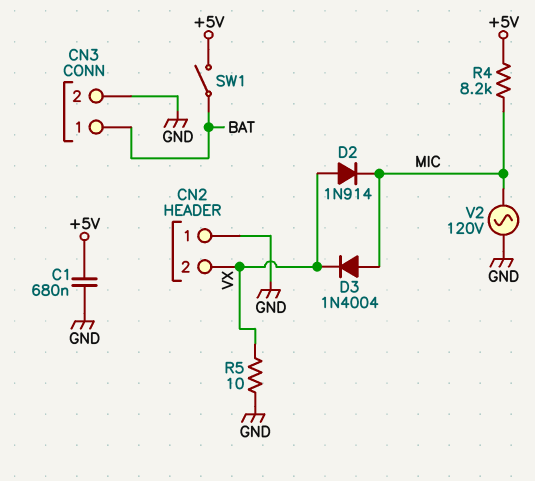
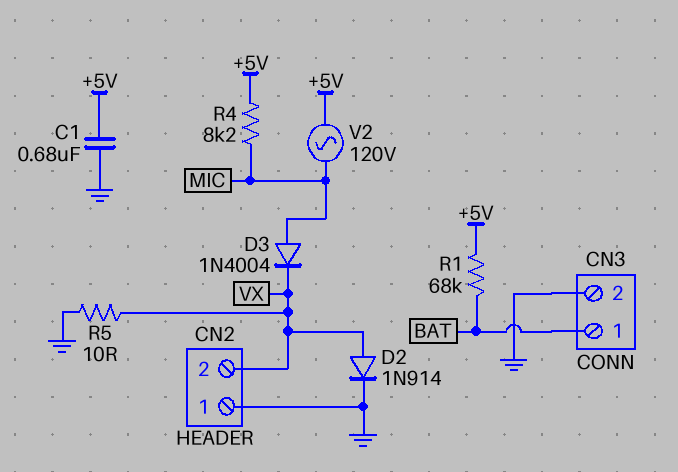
D2: diode 1N914 (A VX, K MIC) -> diode 1N914 (A VX, K GND)
R1: none -> 68k (+5V, BAT)
SW1: switch (+5V, BAT) -> none
V2: AC 120V (GND, MIC) -> AC 120V (+5V, MIC)

